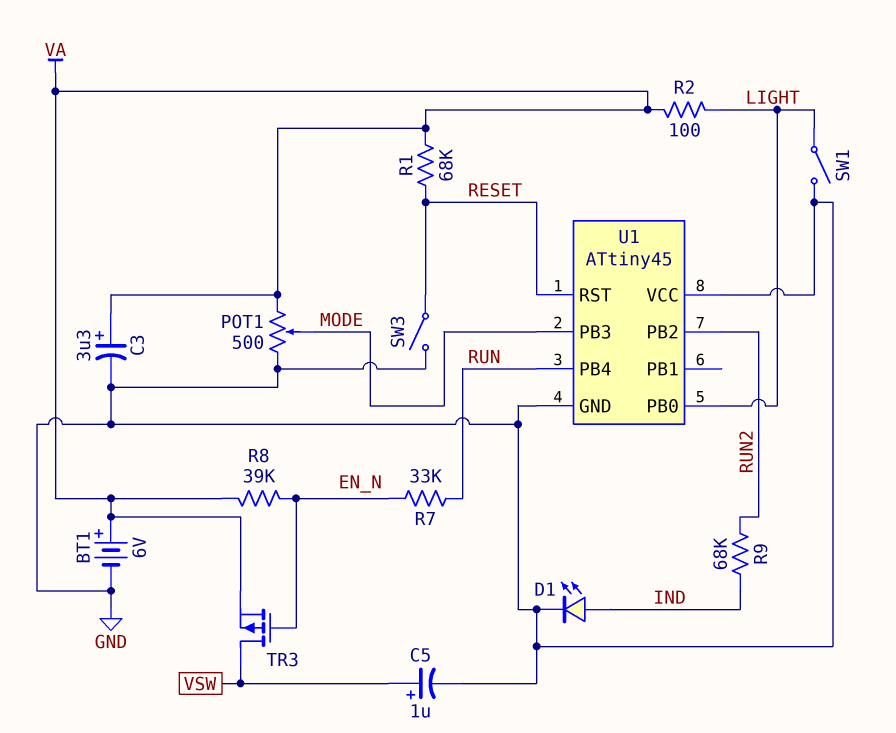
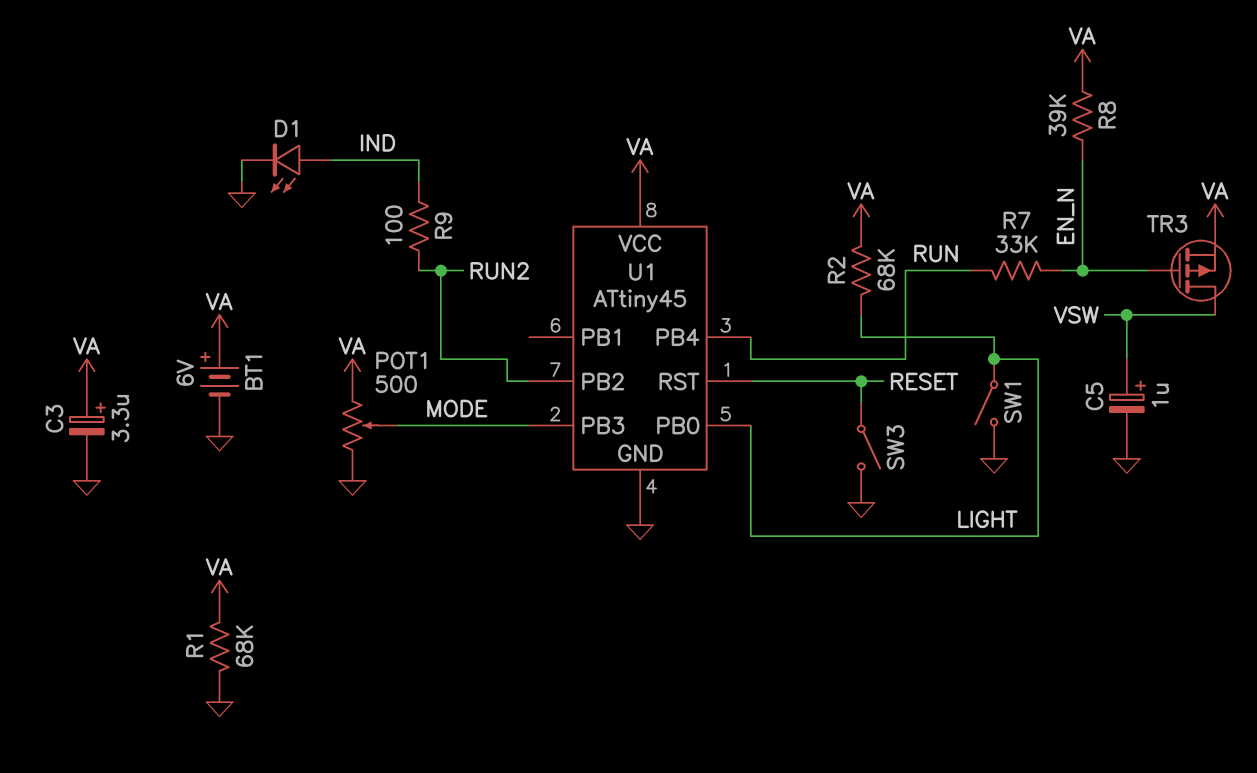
R1: 68k (RESET, VA) -> 68k (GND, VA)
R2: 100 (LIGHT, VA) -> 68k (LIGHT, VA)
R9: 68k (IND, RUN2) -> 100 (IND, RUN2)
U1 pin VCC: GND -> VA

